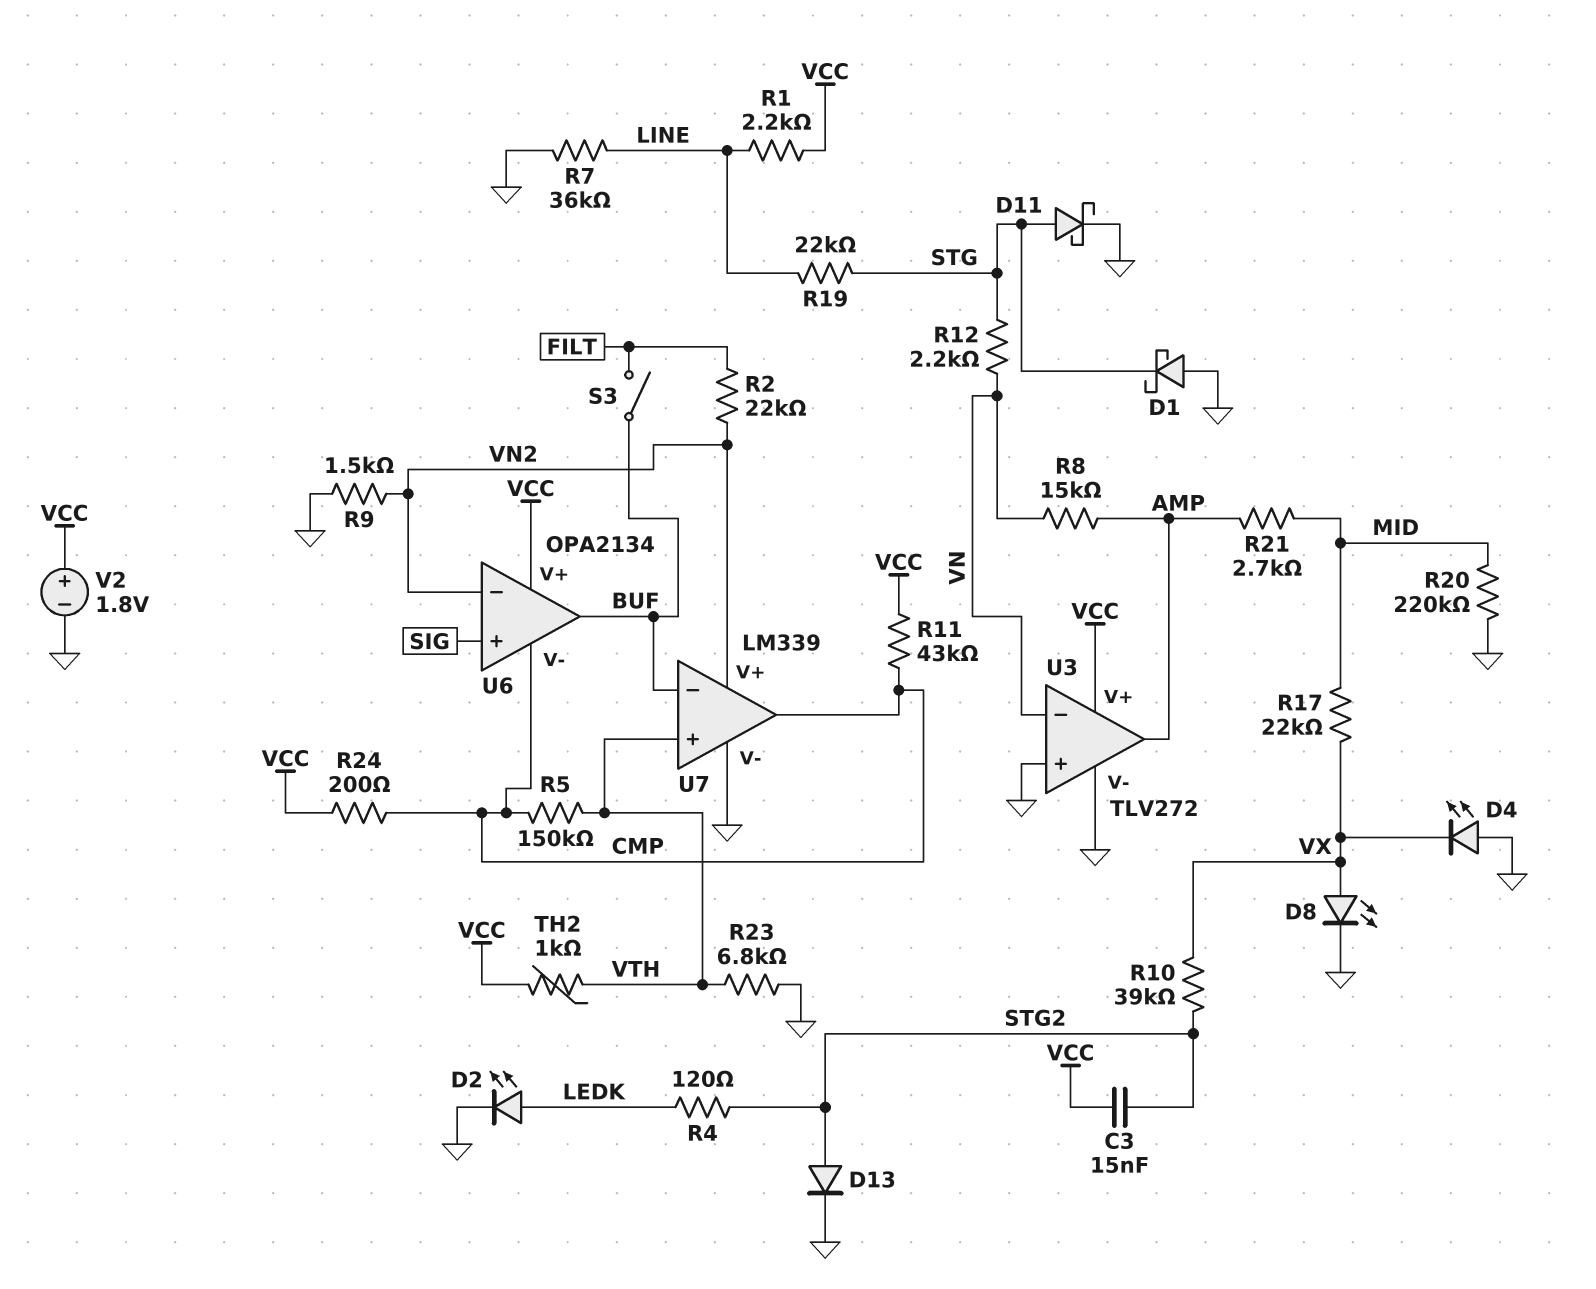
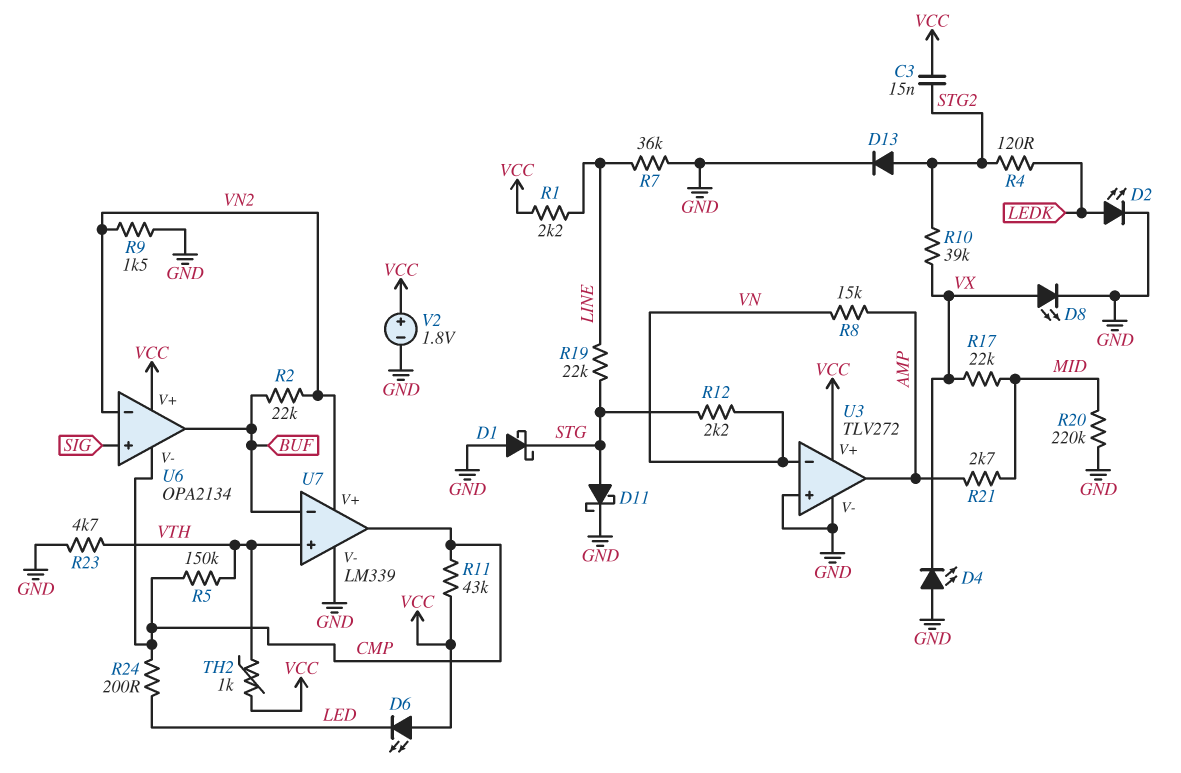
D6: none -> LED (A VCC, K LED)
R2: 22k (FILT, VN2) -> 22k (BUF, VN2)
R23: 6.8k (GND, VTH) -> 4.7k (GND, VTH)
R24: 200 (CMP, VCC) -> 200 (CMP, LED)
S3: switch (BUF, FILT) -> none

